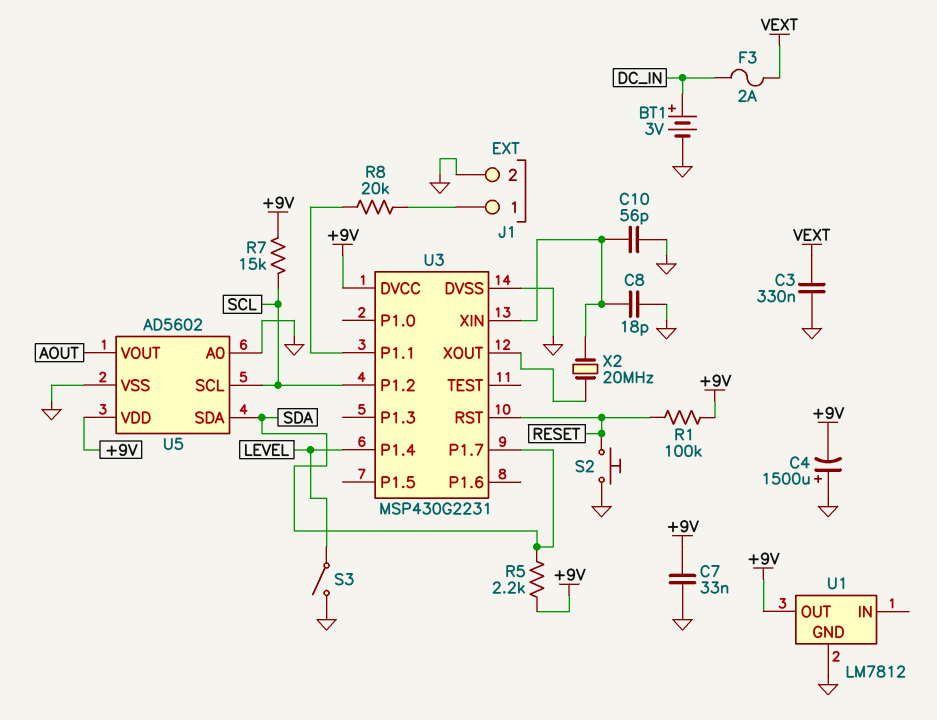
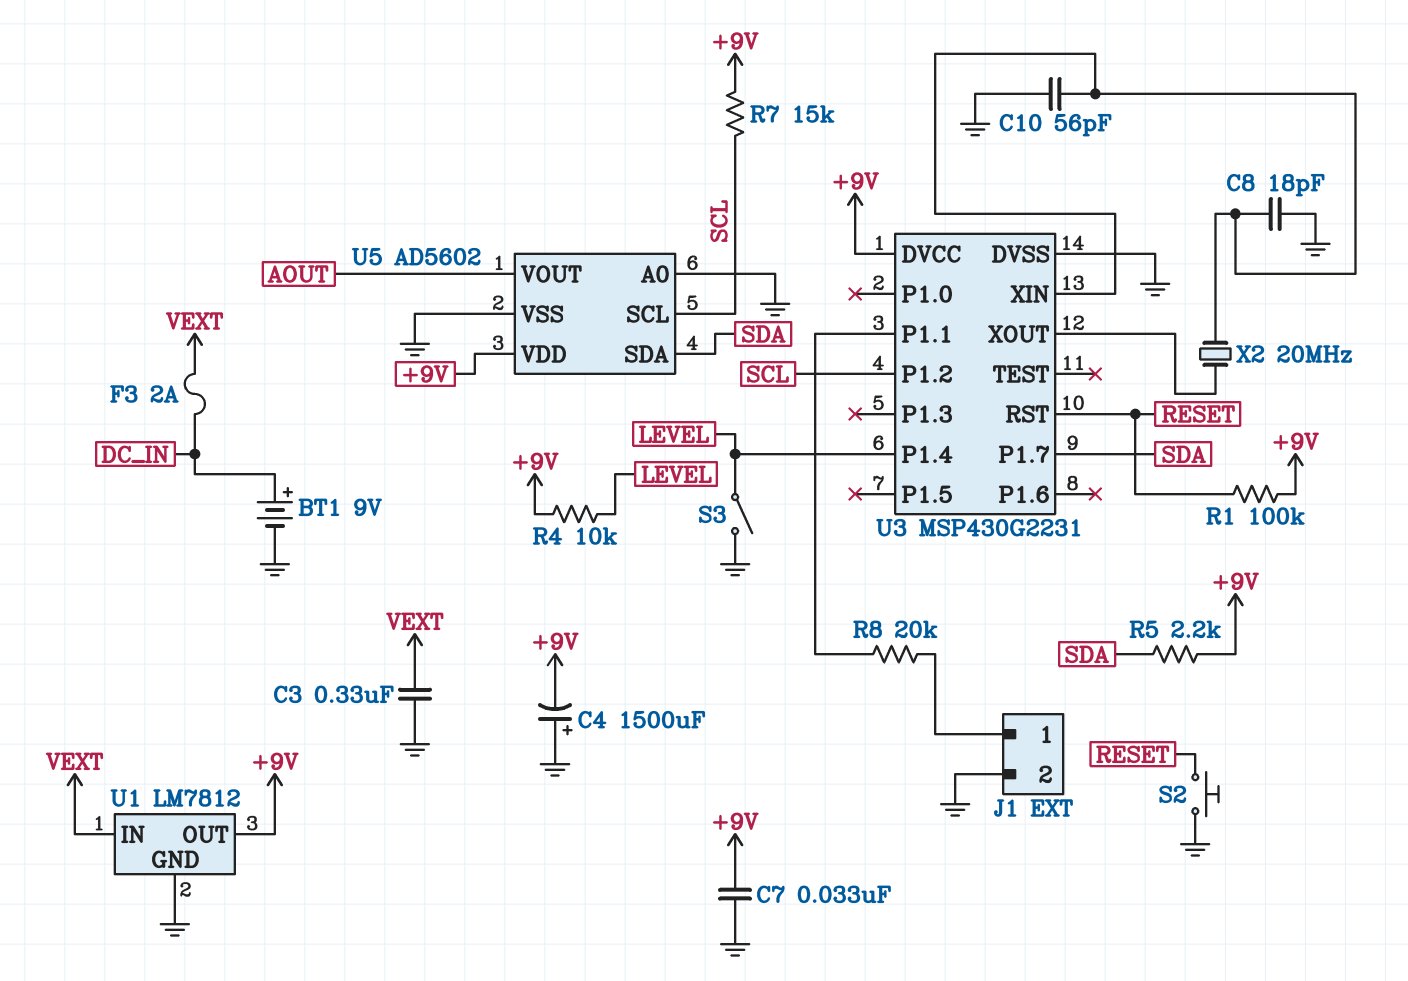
BT1: 3V (plus DC_IN, minus GND) -> 9V (plus DC_IN, minus GND)
R4: none -> 10k (+9V, LEVEL)
U1 pin IN: none -> VEXT

